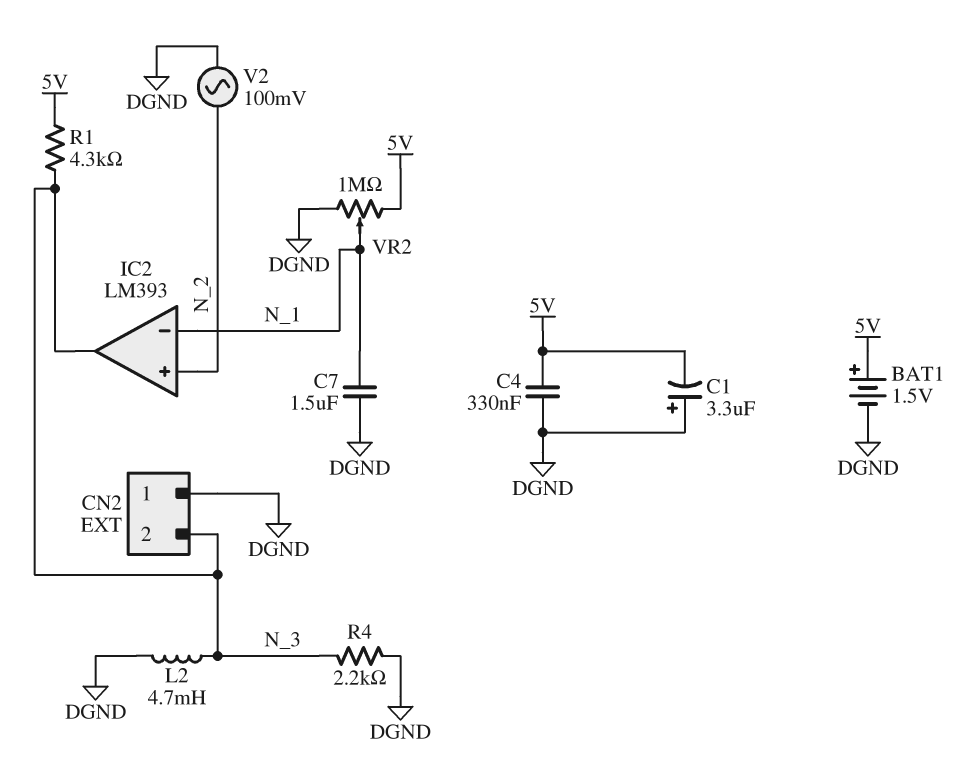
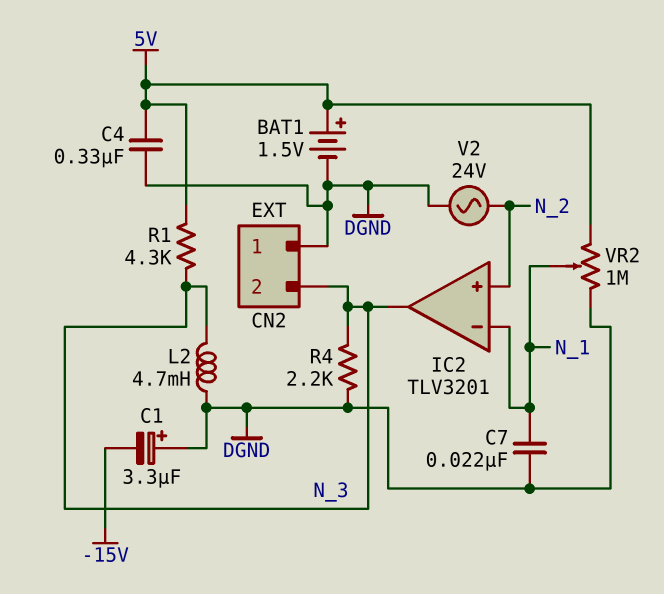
C1: 3.3uF (plus DGND, minus 5V) -> 3.3uF (plus DGND, minus -15V)
C7: 1.5uF (DGND, N_1) -> 22nF (DGND, N_1)
IC2: LM393 -> TLV3201
V2: AC 100mV (DGND, N_2) -> AC 24V (DGND, N_2)

